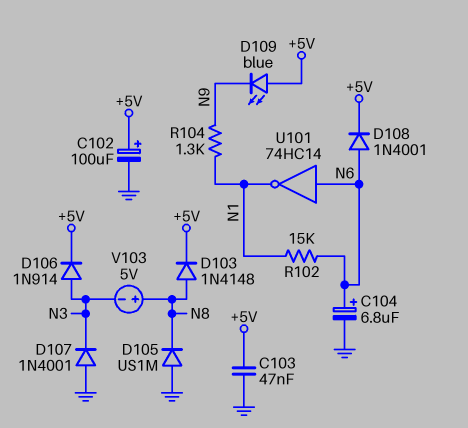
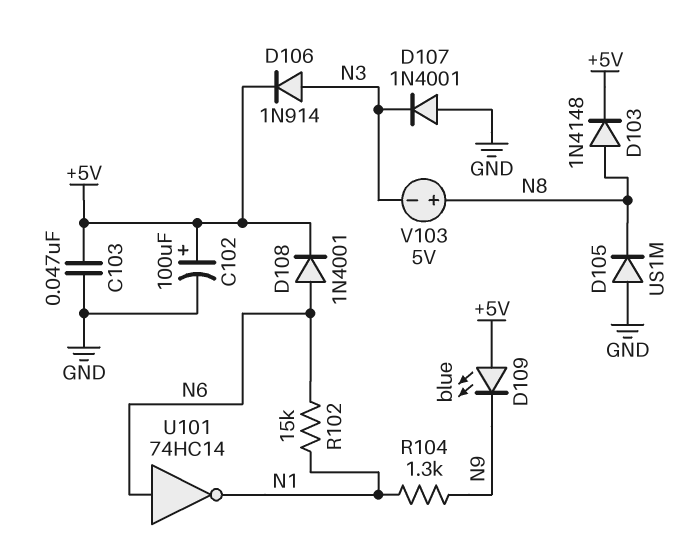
C104: 6.8uF (plus N6, minus GND) -> none

